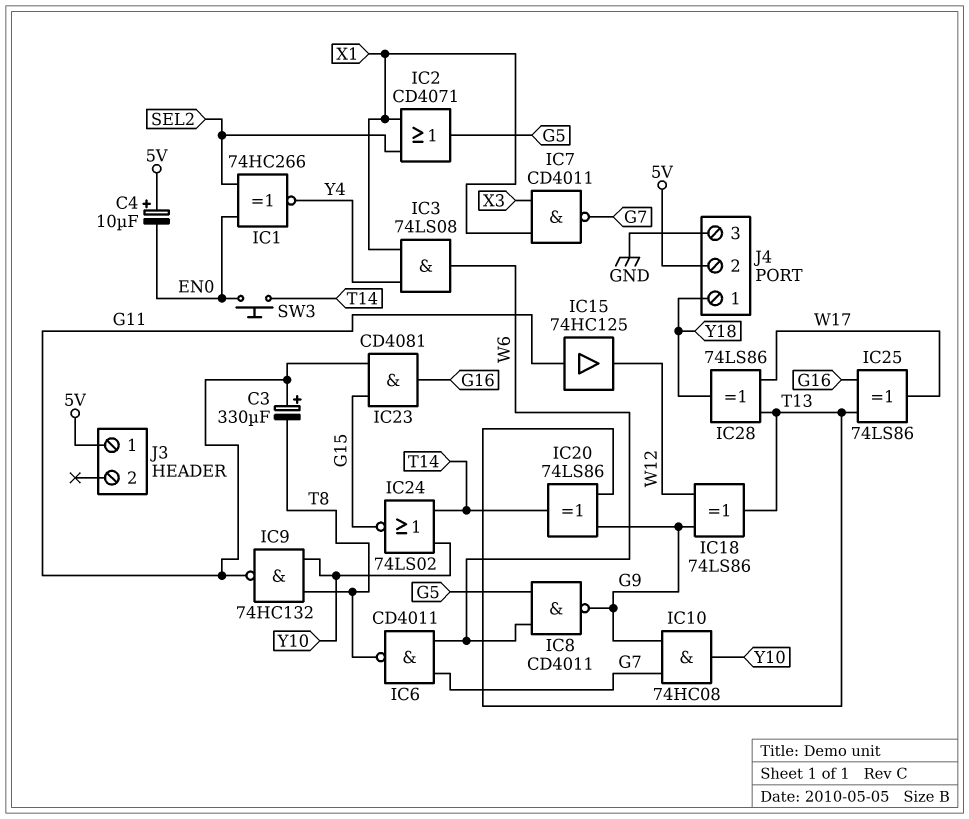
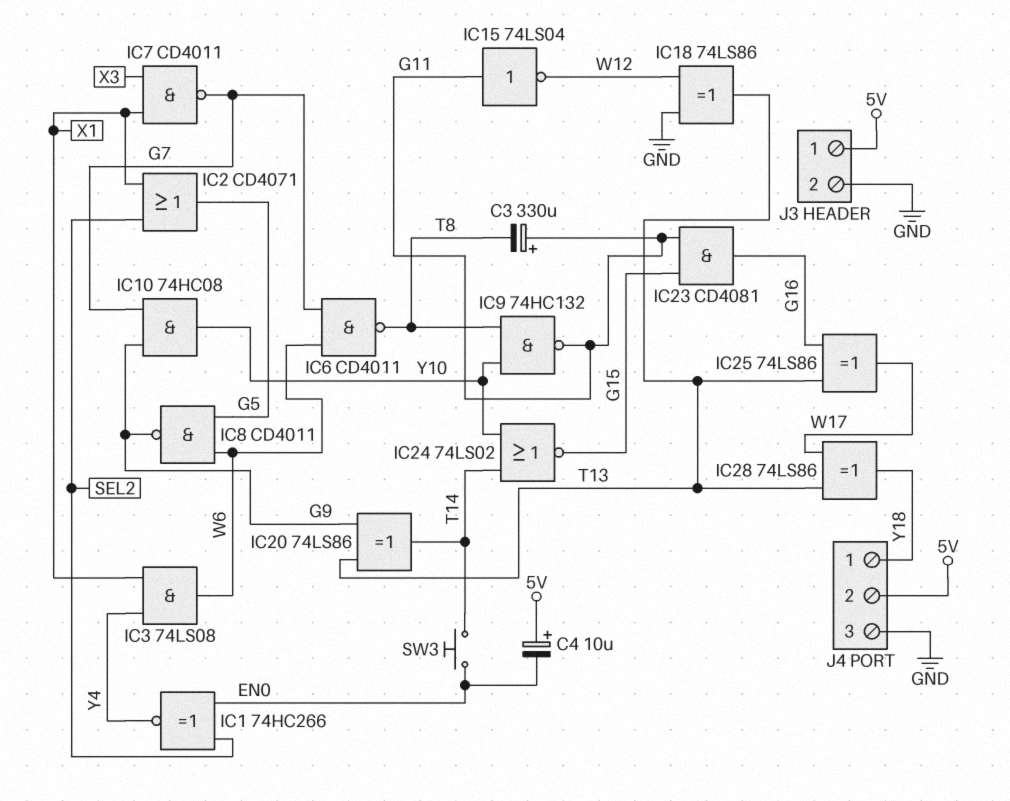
IC15: buffer 74HC125 (in G11, out W12) -> NOT 74LS04 (in G11, out W12)
IC18: XOR 74LS86 (in G9, in W12, out T13) -> XOR 74LS86 (in GND, in W12, out T13)
J3 pin 2: none -> GND

